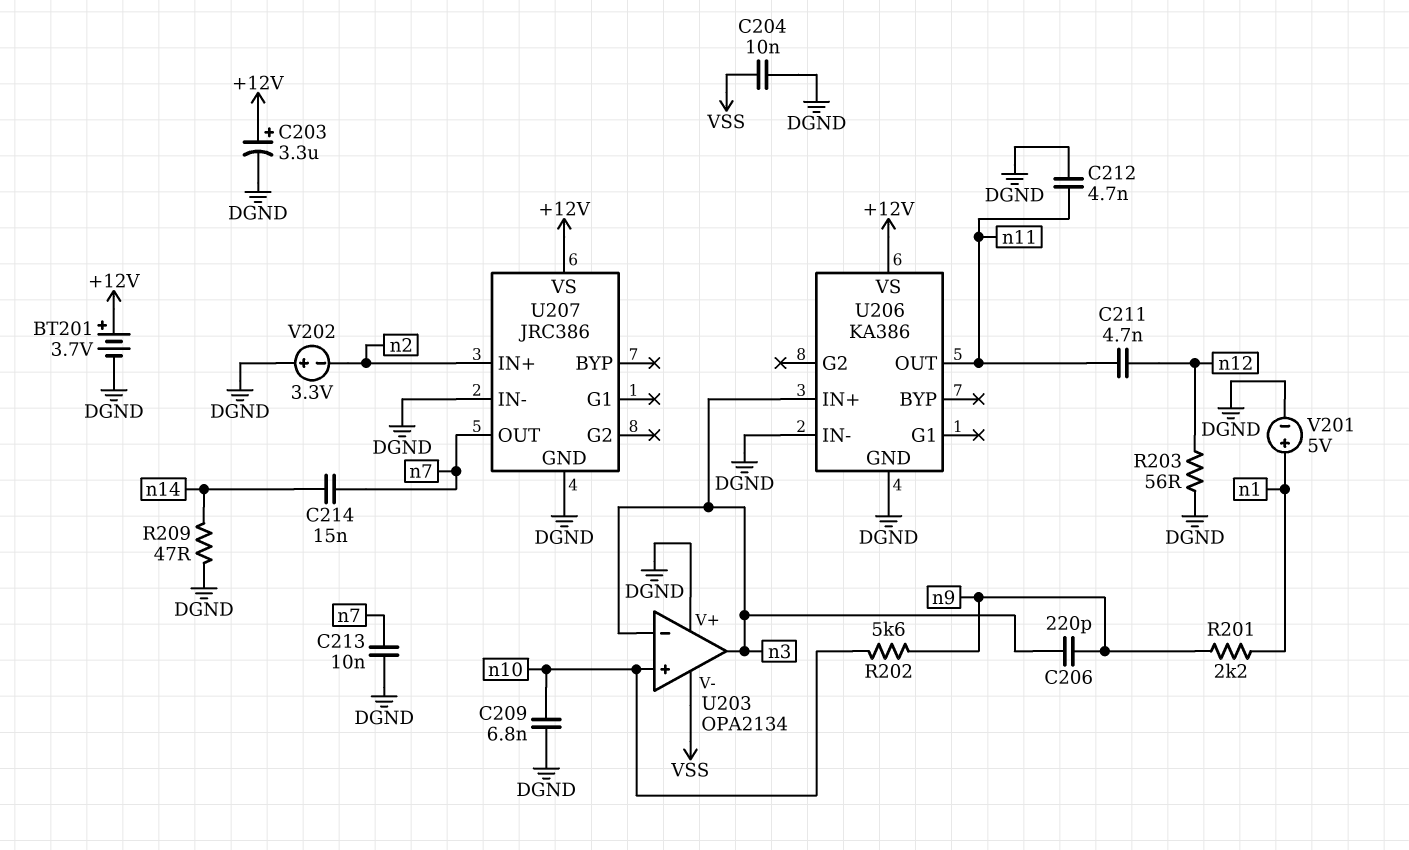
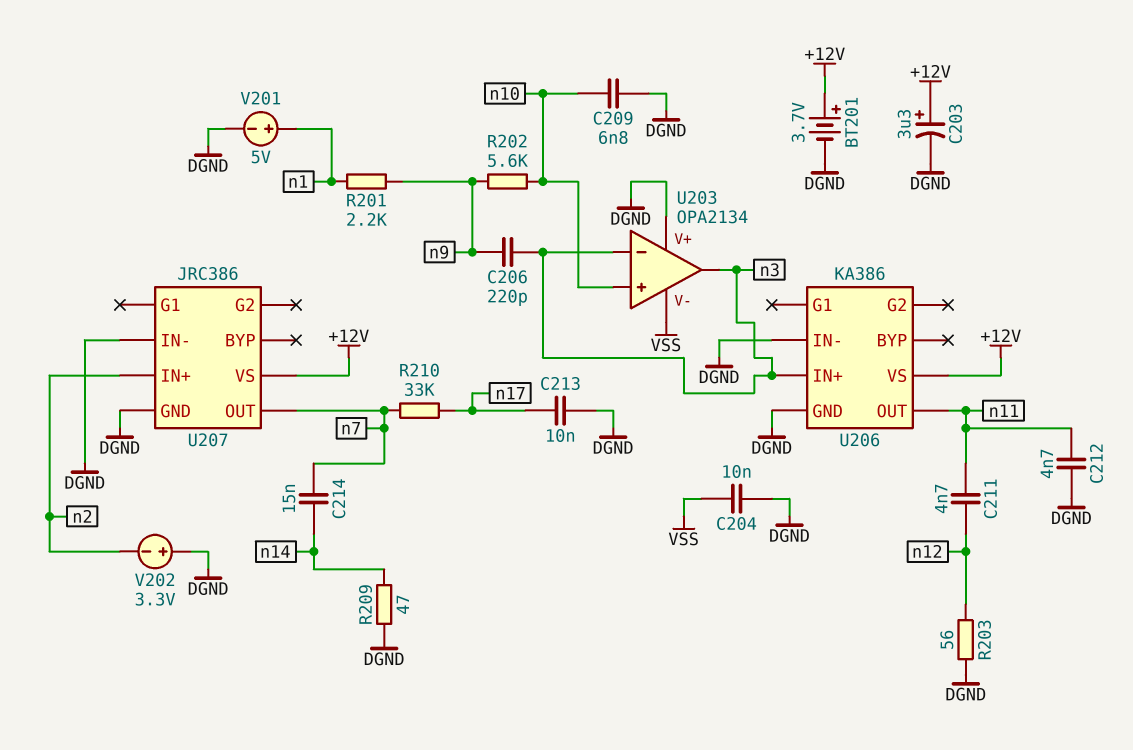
C213: 10nF (DGND, n7) -> 10nF (DGND, n17)
R210: none -> 33k (n7, n17)

